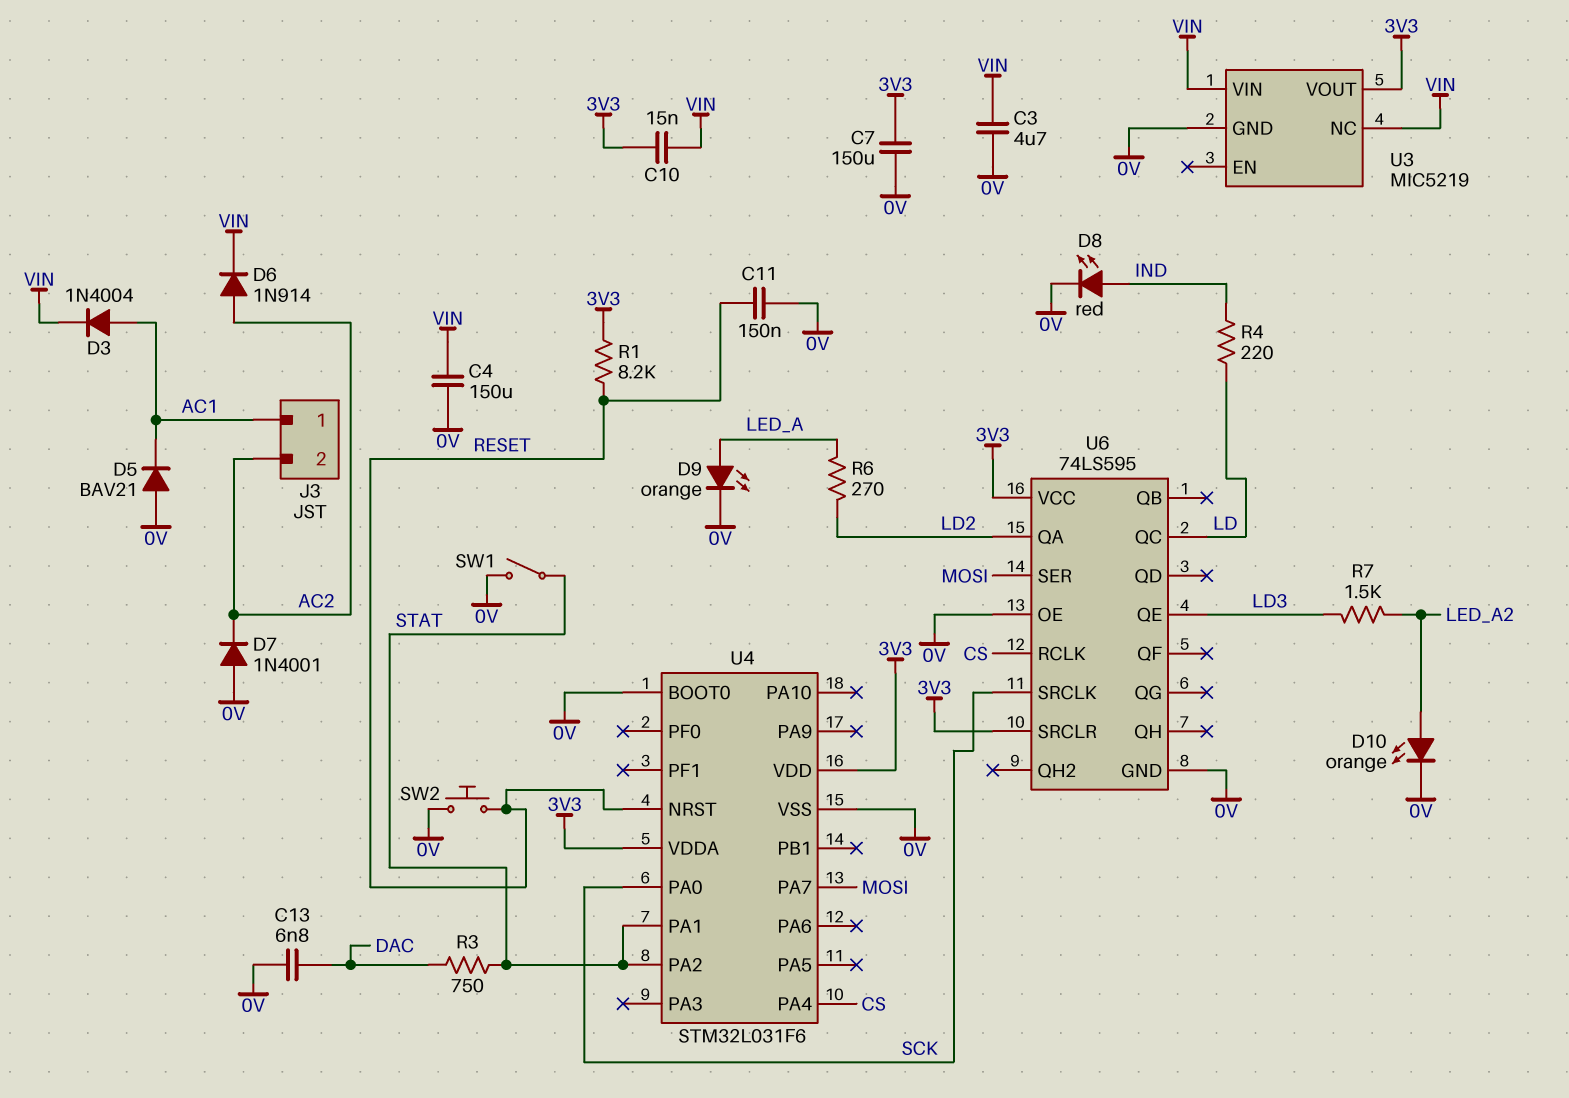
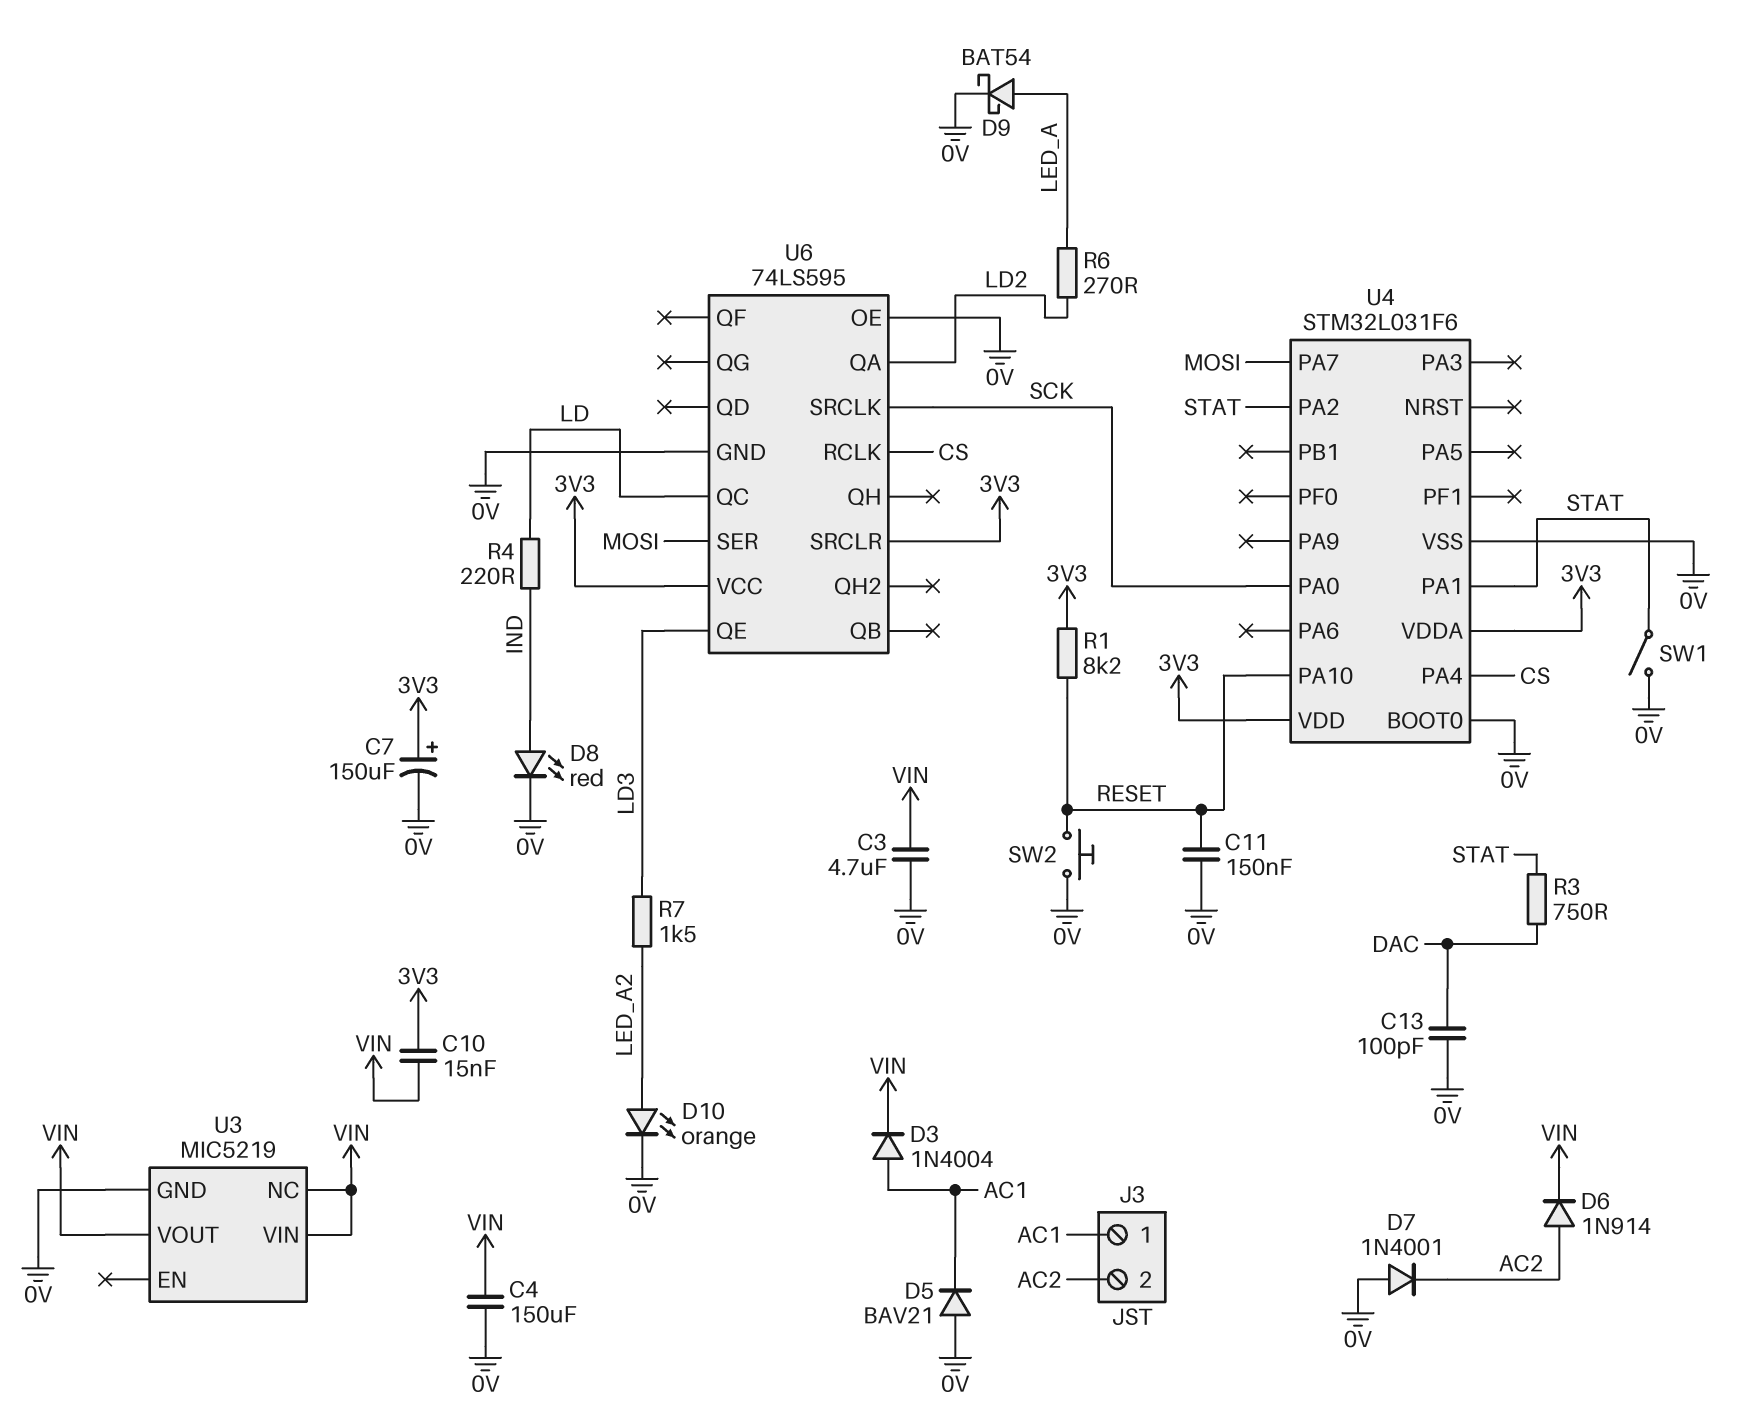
C7: 150uF (0V, 3V3) -> 150uF (plus 3V3, minus 0V)
C13: 6.8nF (0V, DAC) -> 100pF (0V, DAC)
D9: LED orange (A LED_A, K 0V) -> schottky BAT54 (A LED_A, K 0V)
U3 pin VOUT: 3V3 -> VIN
U4 pin NRST: RESET -> none
U4 pin PA10: none -> RESET

